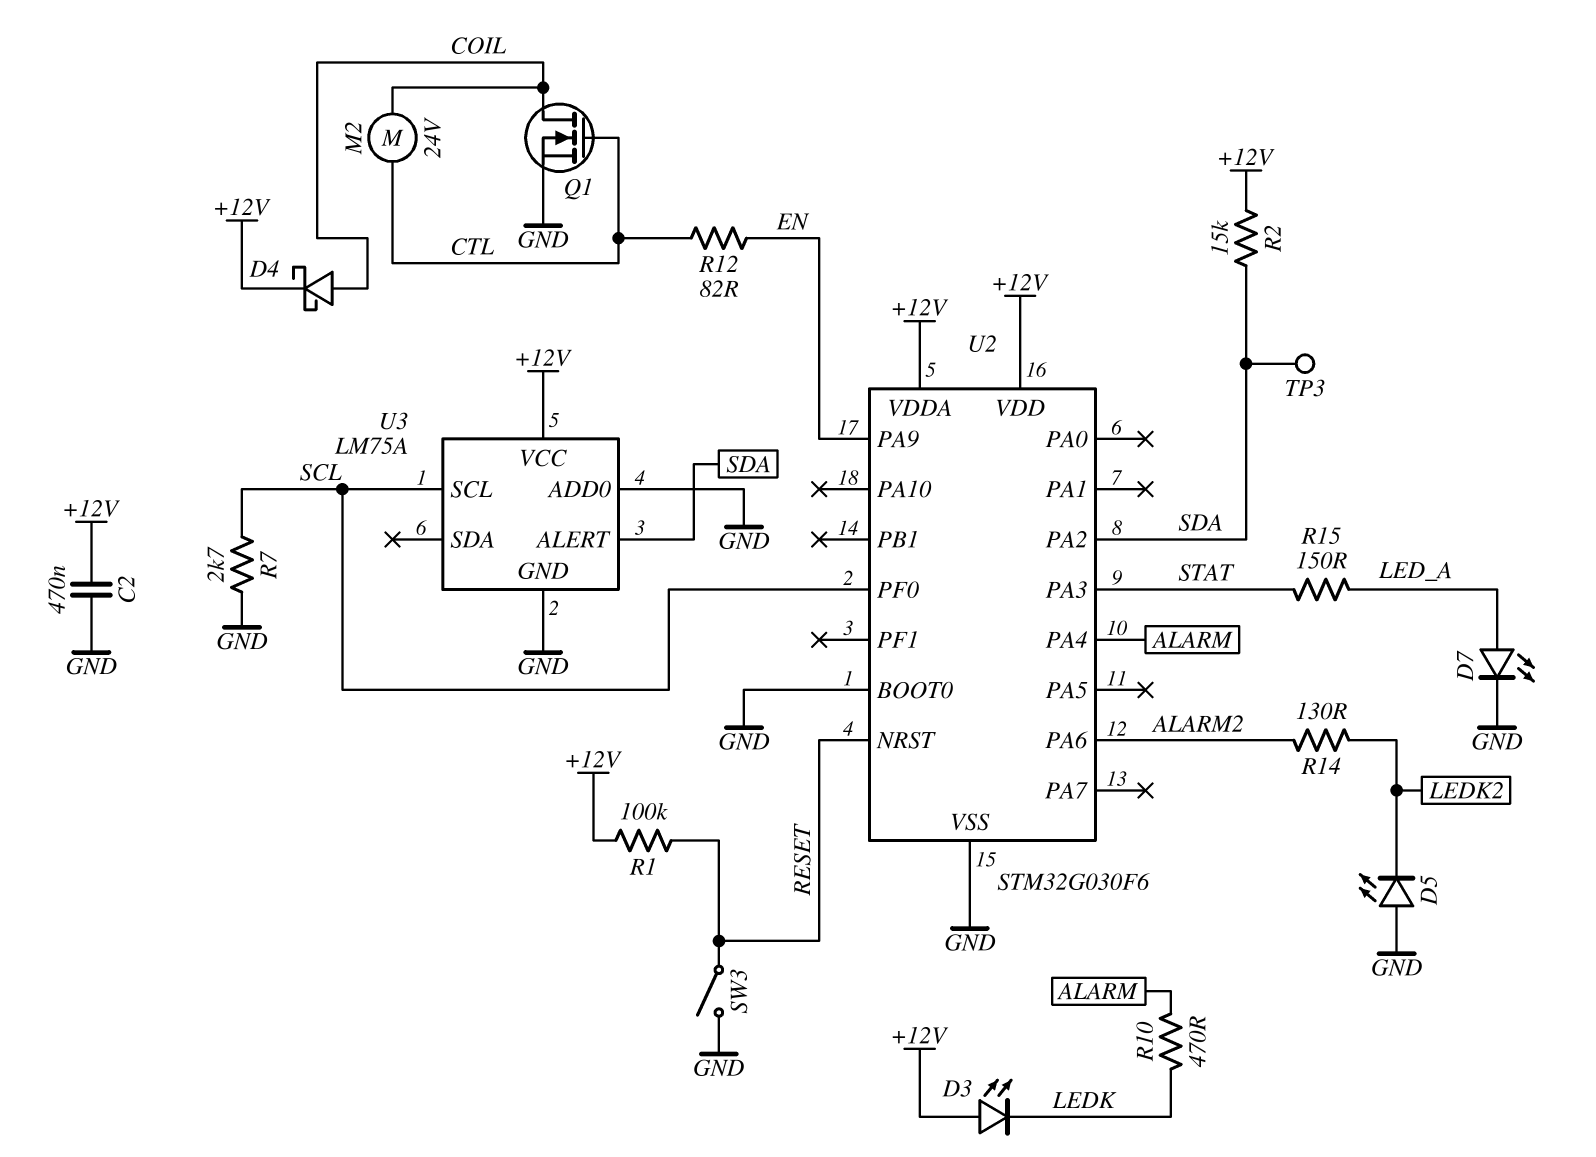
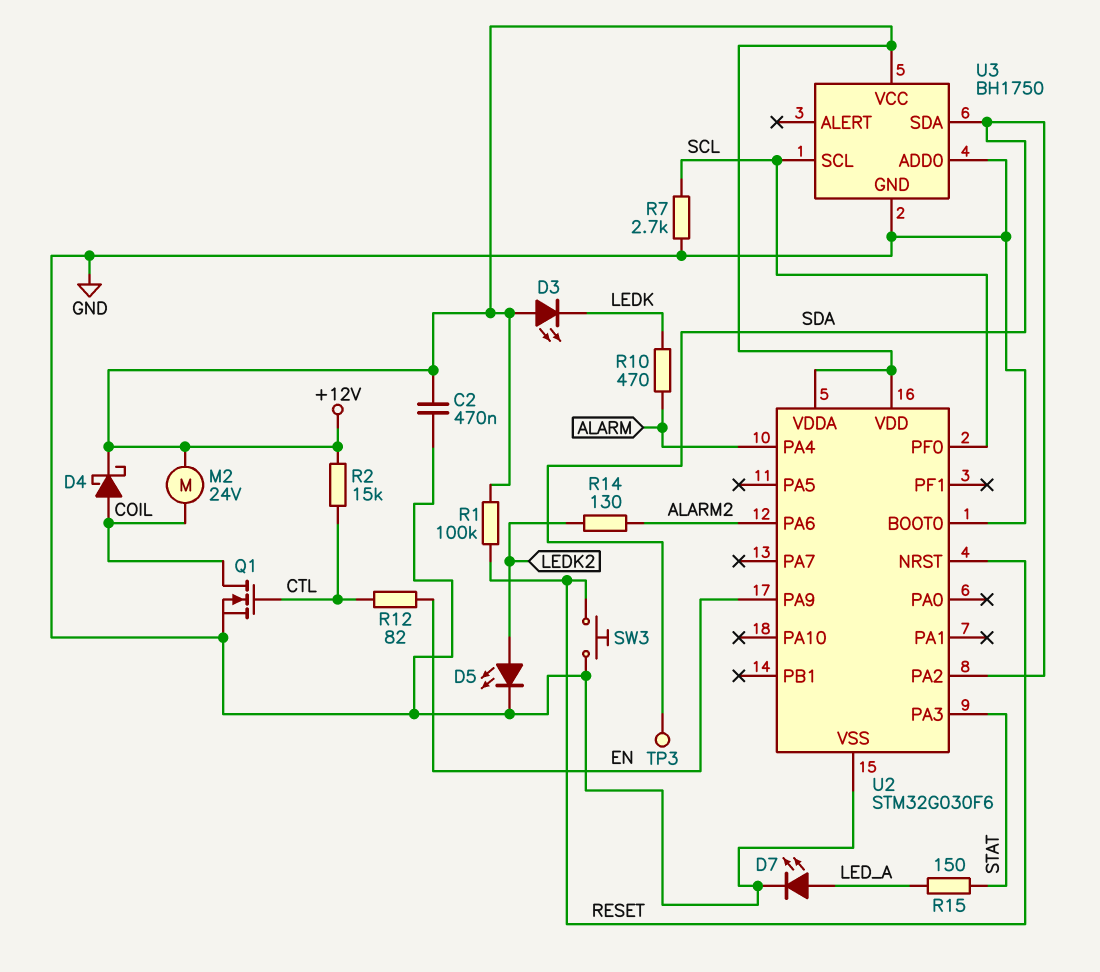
D5: LED (A GND, K LEDK2) -> LED (A LEDK2, K GND)
M2: motor 24V (COIL, CTL) -> motor 24V (+12V, COIL)
R2: 15k (+12V, SDA) -> 15k (+12V, CTL)
SW3: switch (GND, RESET) -> button (GND, RESET)
U3: LM75A -> BH1750
U3 pin ALERT: SDA -> none
U3 pin SDA: none -> SDA

